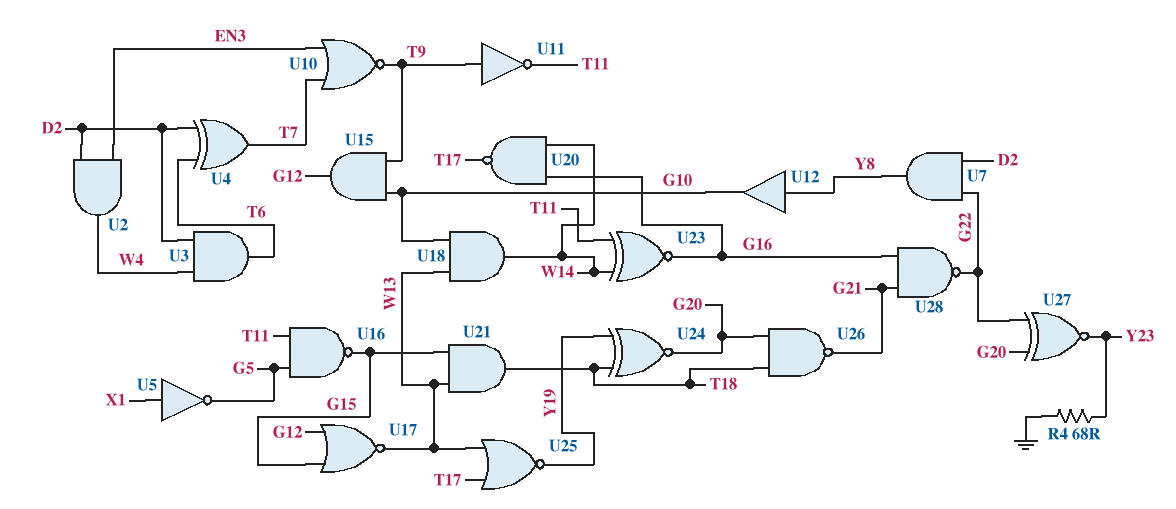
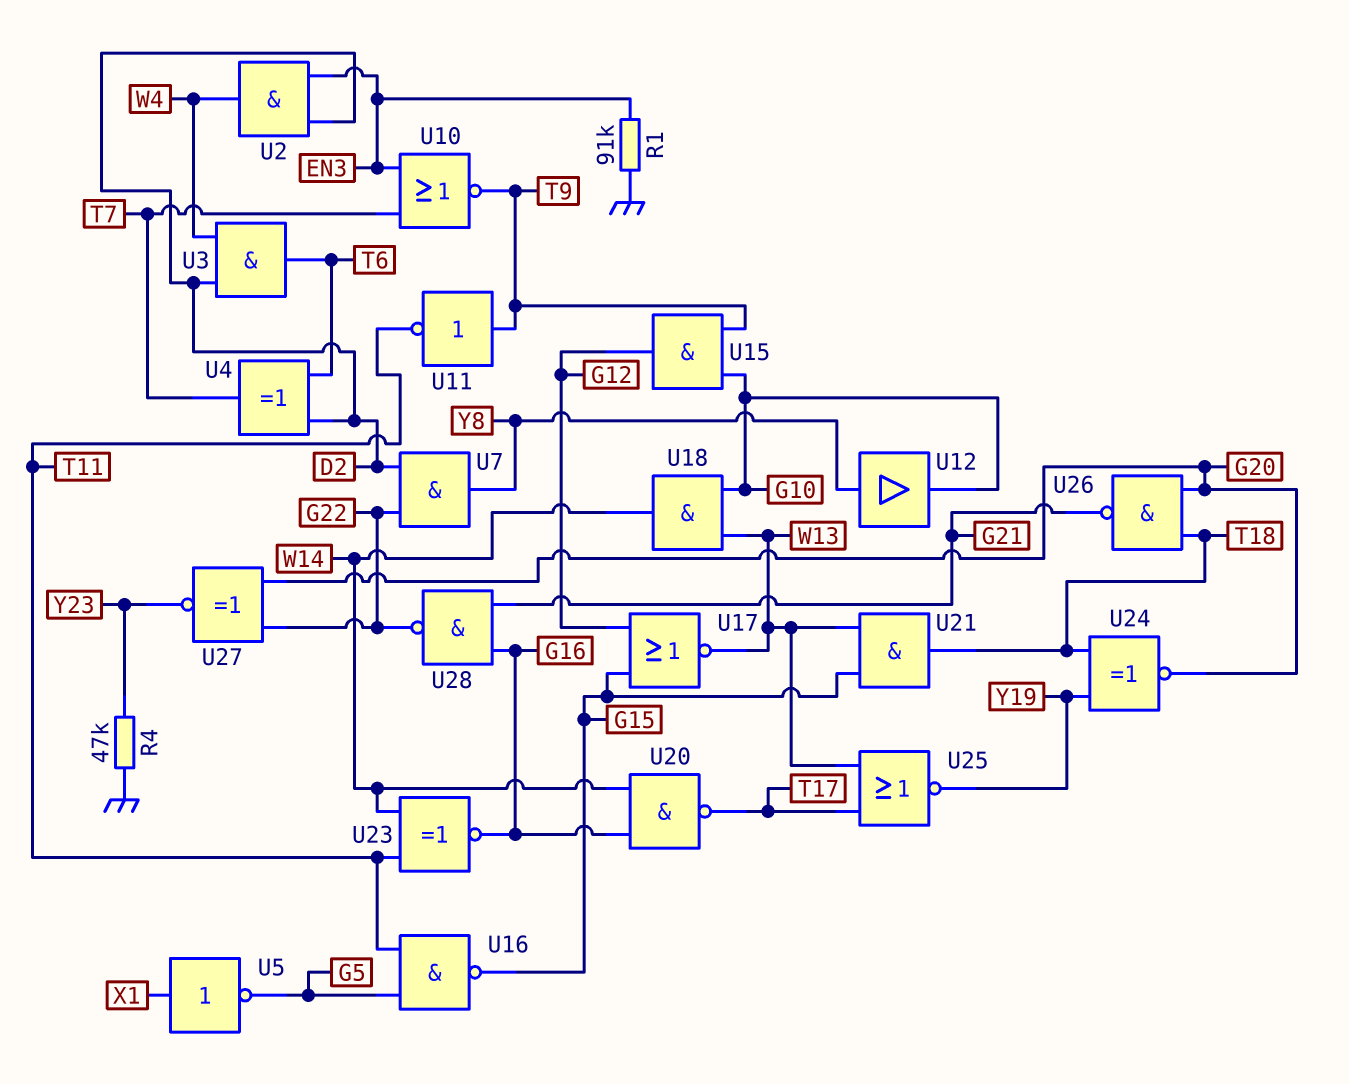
R1: none -> 91k (EN3, GND)
R4: 68 (GND, Y23) -> 47k (GND, Y23)

